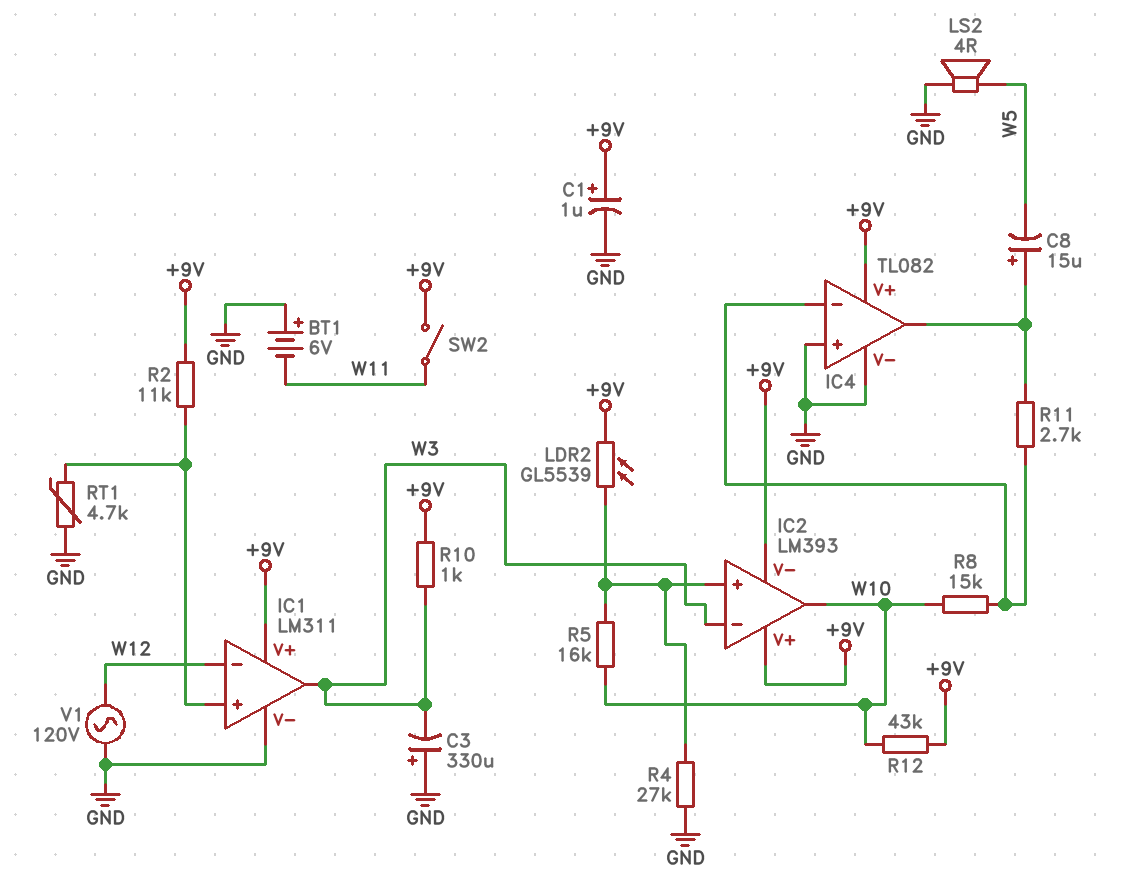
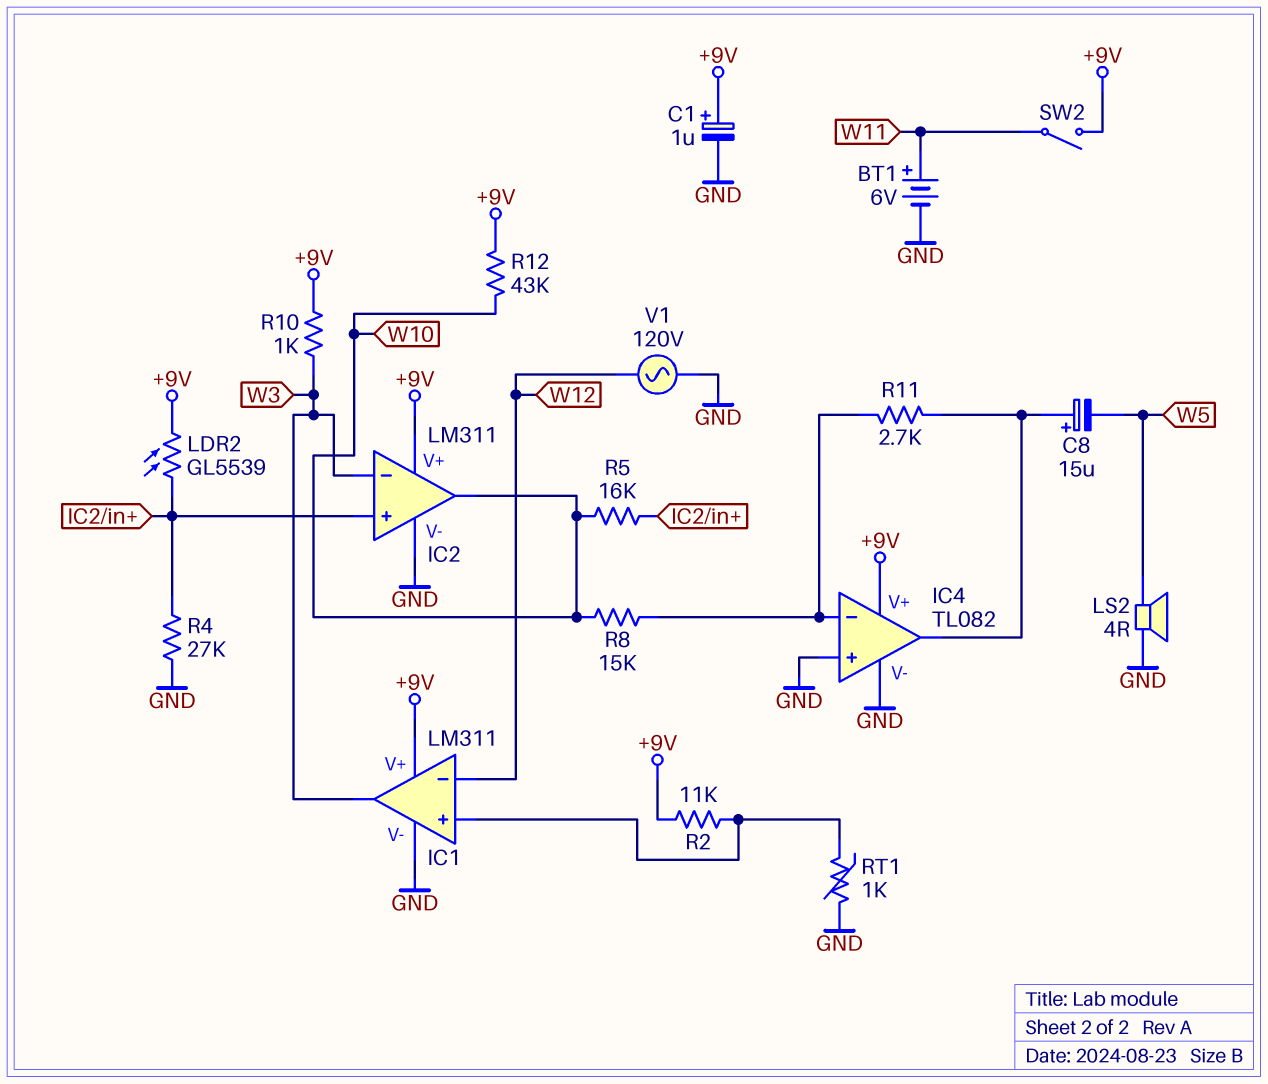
BT1: 6V (plus GND, minus W11) -> 6V (plus W11, minus GND)
C3: 330uF (plus GND, minus W3) -> none
IC2: LM393 -> LM311
IC2 pin V-: +9V -> GND
RT1: 4.7k (GND, IC1/in+) -> 1k (GND, IC1/in+)

